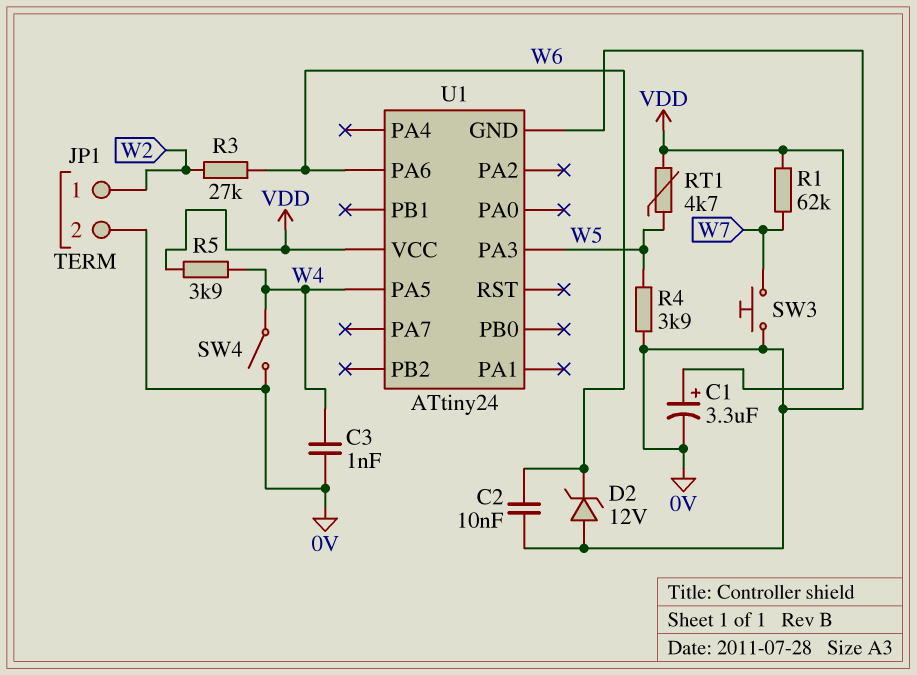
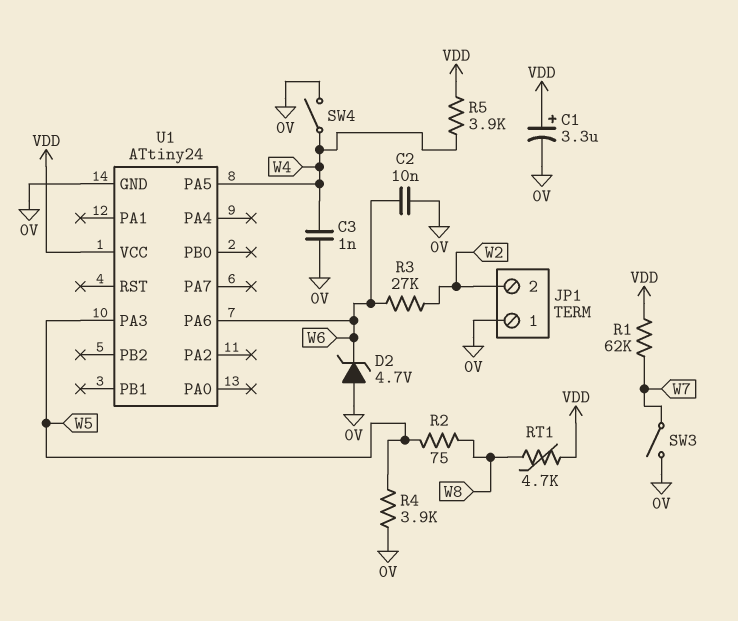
D2: zener 12V (A 0V, K W6) -> zener 4.7V (A 0V, K W6)
JP1 pin 1: W2 -> 0V
JP1 pin 2: 0V -> W2
R2: none -> 75 (W5, W8)
RT1: 4.7k (VDD, W5) -> 4.7k (VDD, W8)
SW3: button (0V, W7) -> switch (0V, W7)

